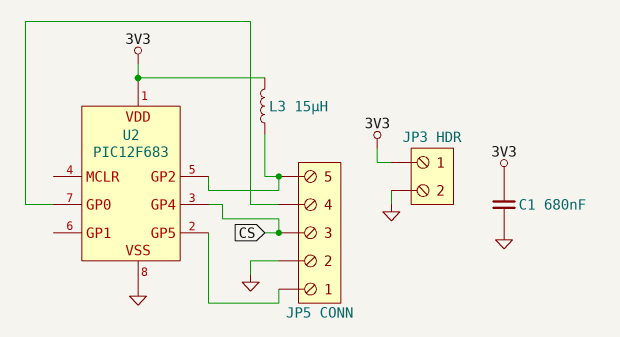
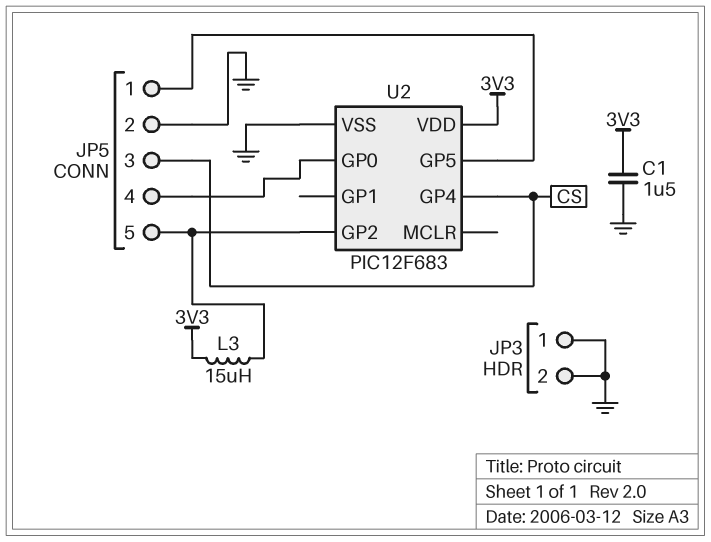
C1: 680nF (3V3, GND) -> 1.5uF (3V3, GND)
JP3 pin 1: 3V3 -> GND

